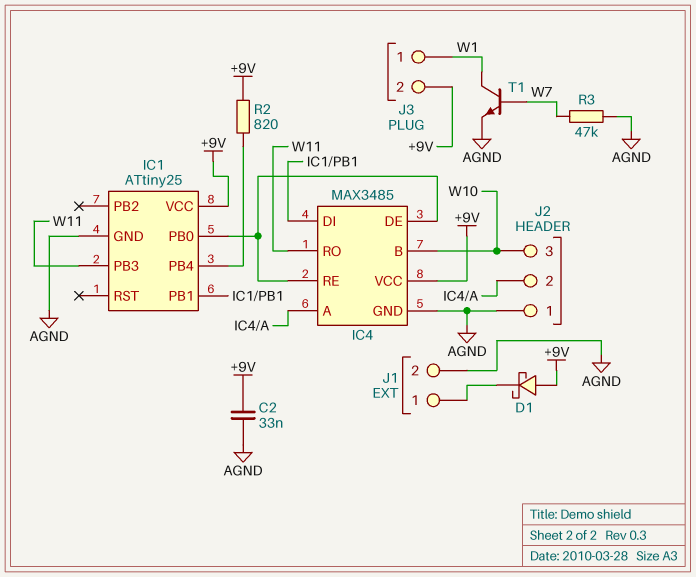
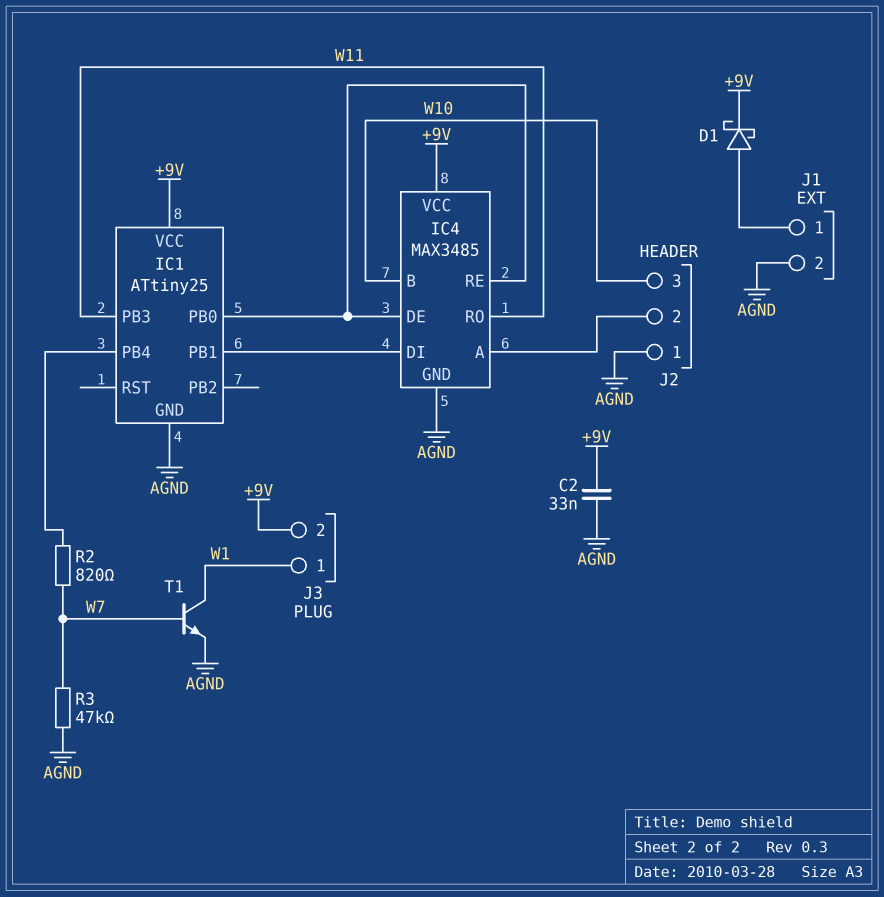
D1: schottky (A +9V, K J1/1) -> schottky (A J1/1, K +9V)
R2: 820 (+9V, IC1/PB4) -> 820 (IC1/PB4, W7)

